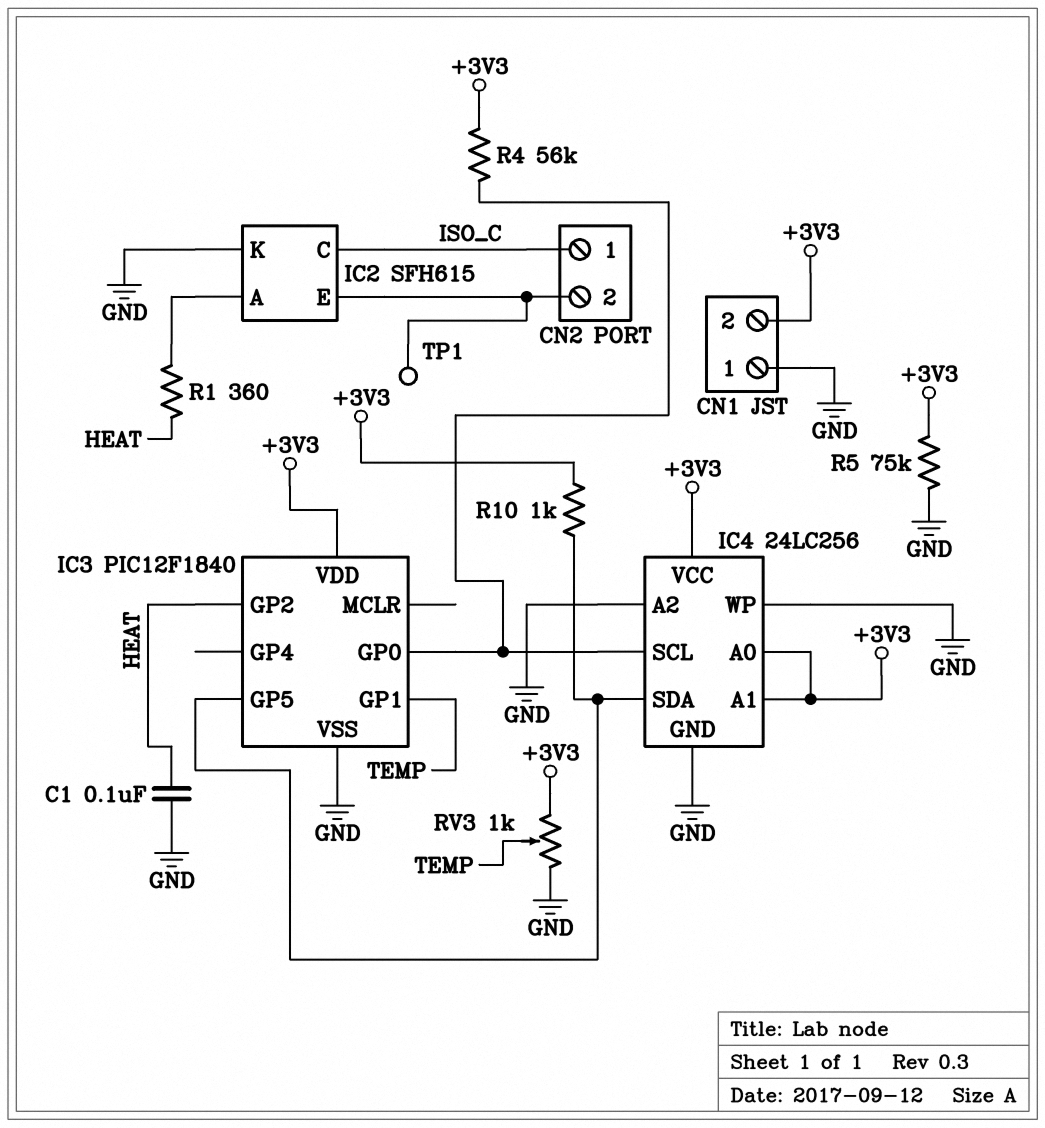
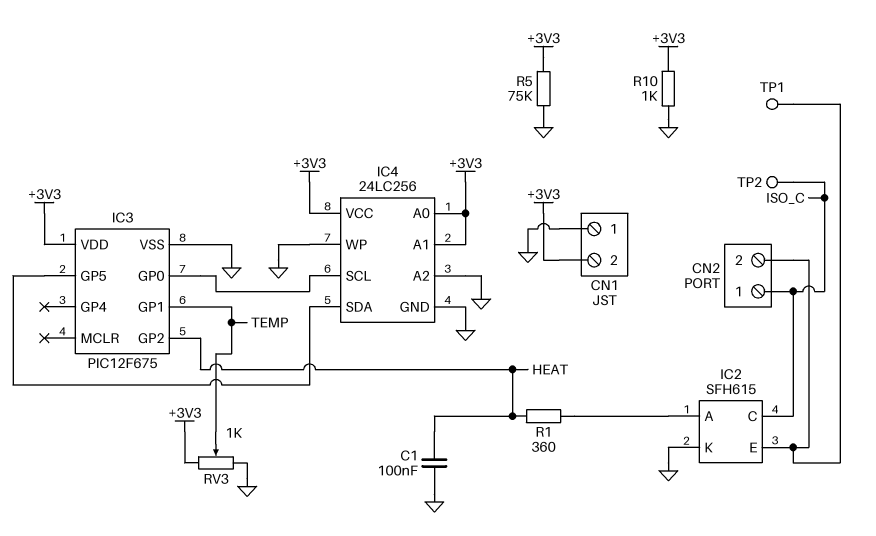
IC3: PIC12F1840 -> PIC12F675
R4: 56k (+3V3, IC3/GP0) -> none
R10: 1k (+3V3, IC3/GP5) -> 1k (+3V3, GND)
TP2: none -> test point (ISO_C)

